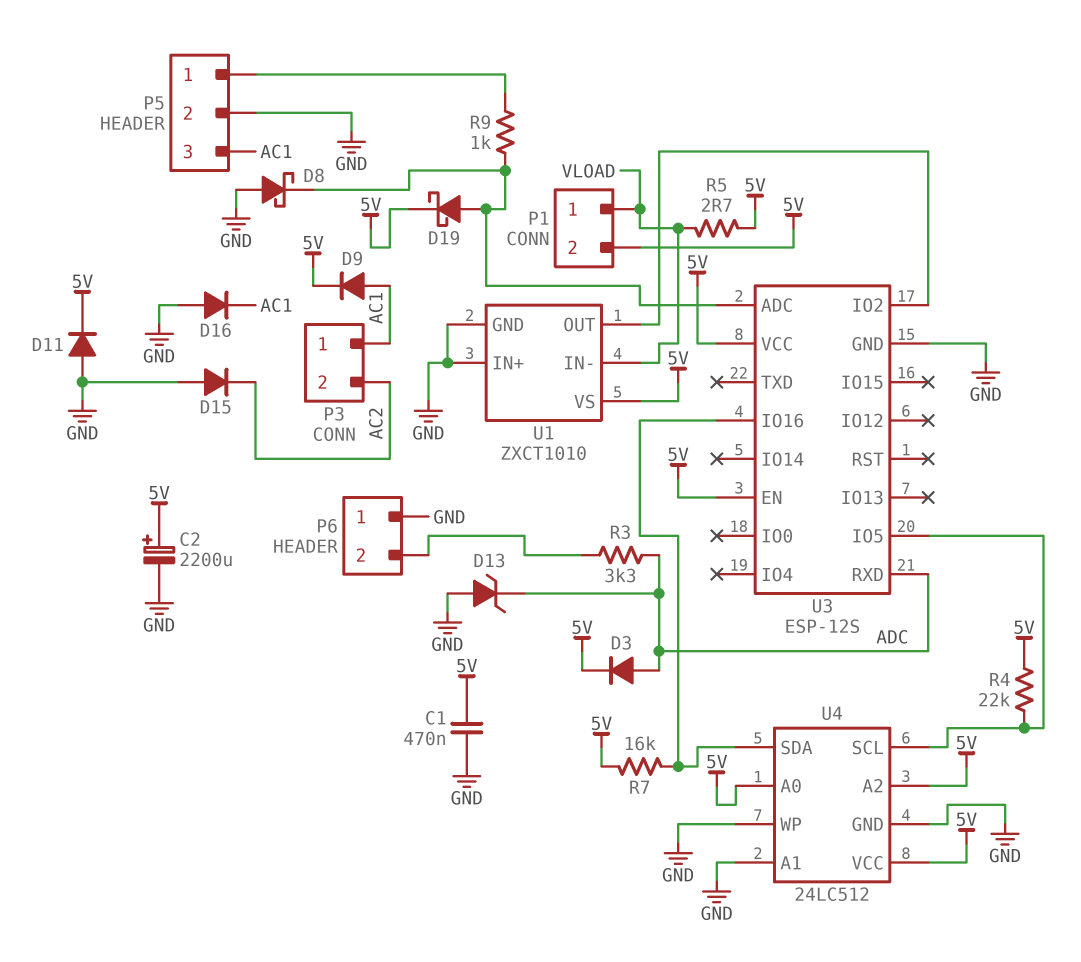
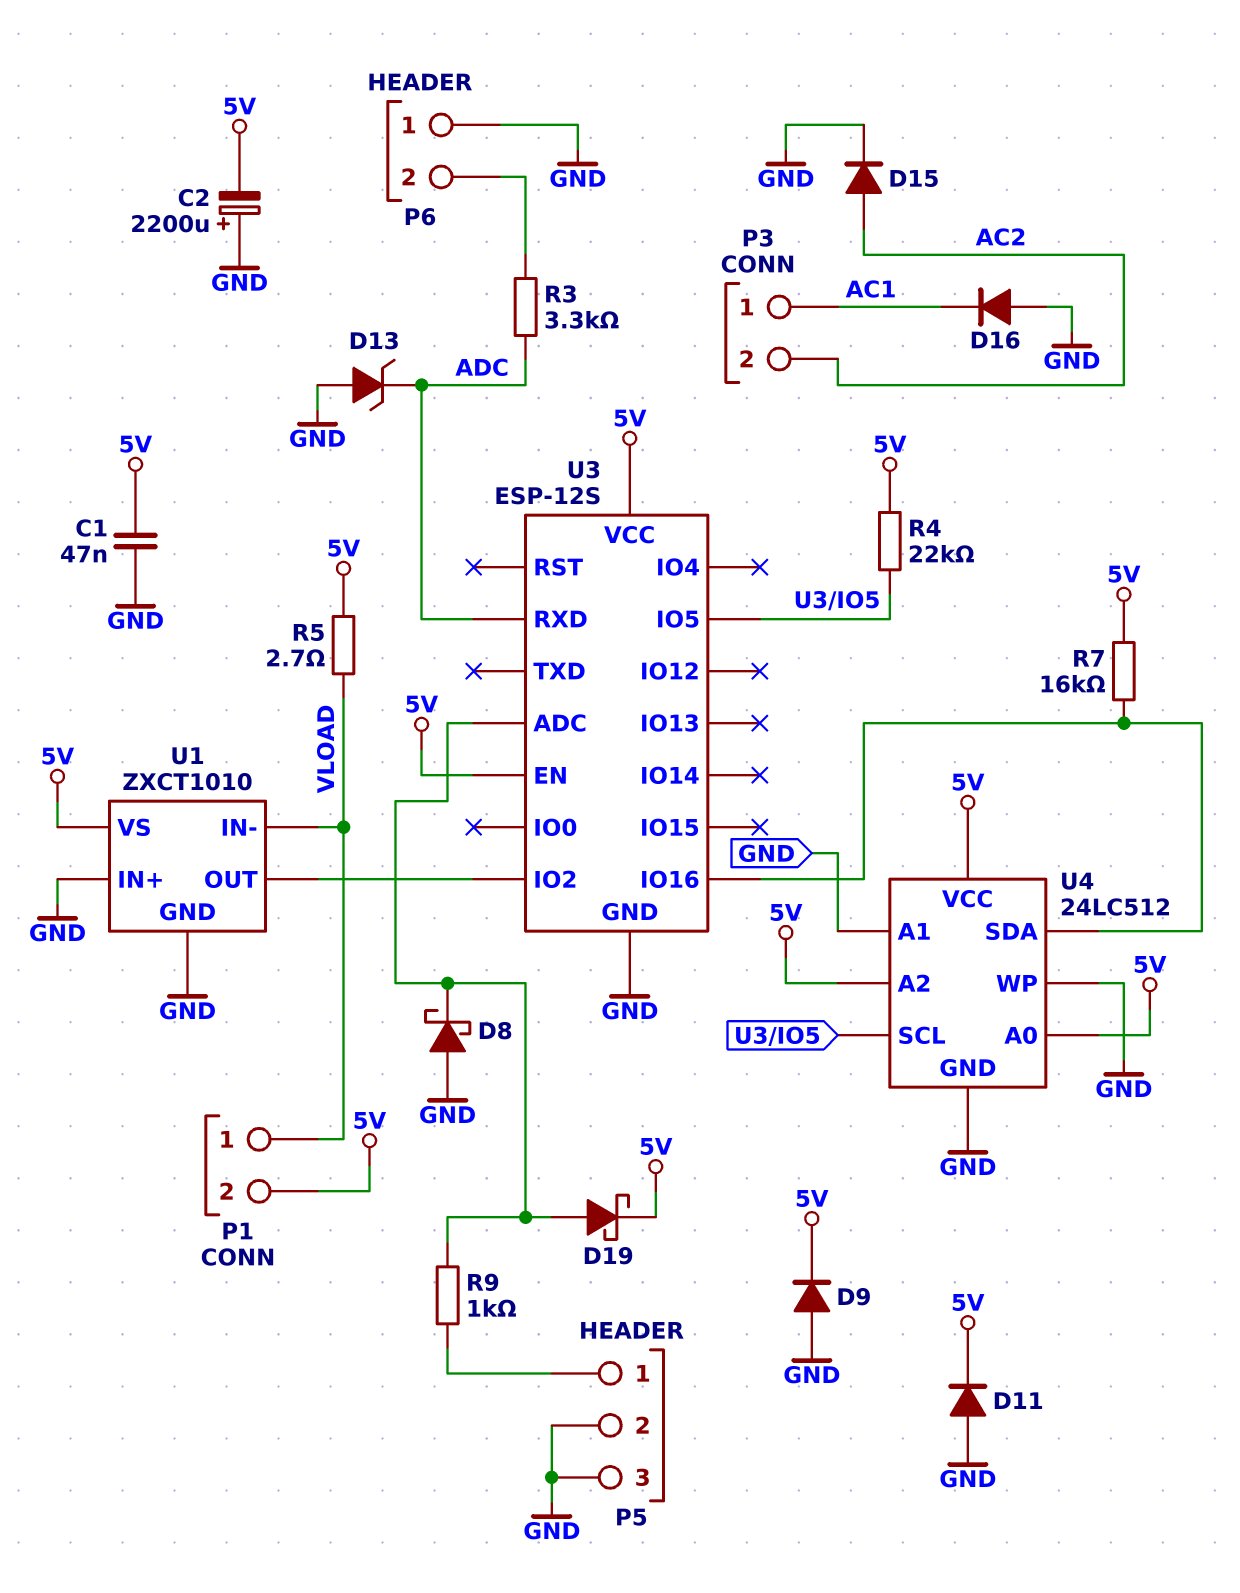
C1: 470nF (5V, GND) -> 47nF (5V, GND)
C2: 2200uF (plus 5V, minus GND) -> 2200uF (plus GND, minus 5V)
D3: diode (A ADC, K 5V) -> none
D9: diode (A AC1, K 5V) -> diode (A GND, K 5V)
D15: diode (A GND, K AC2) -> diode (A AC2, K GND)
P5 pin 3: AC1 -> GND

